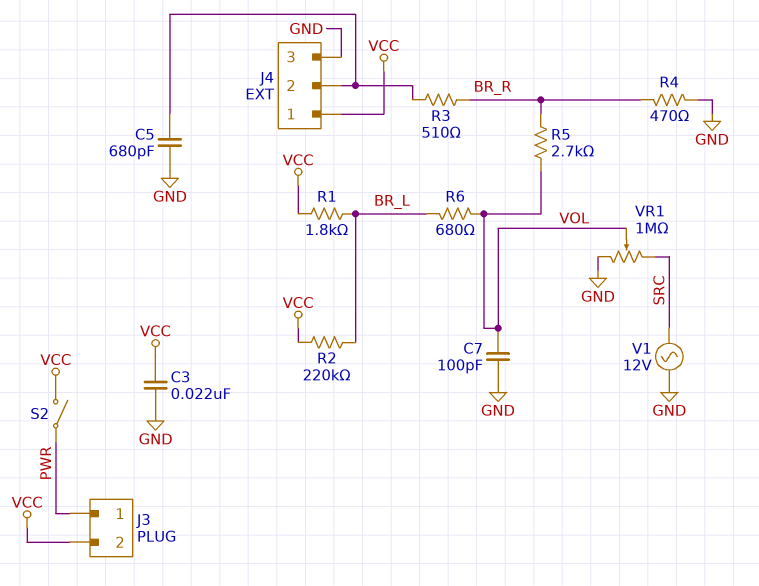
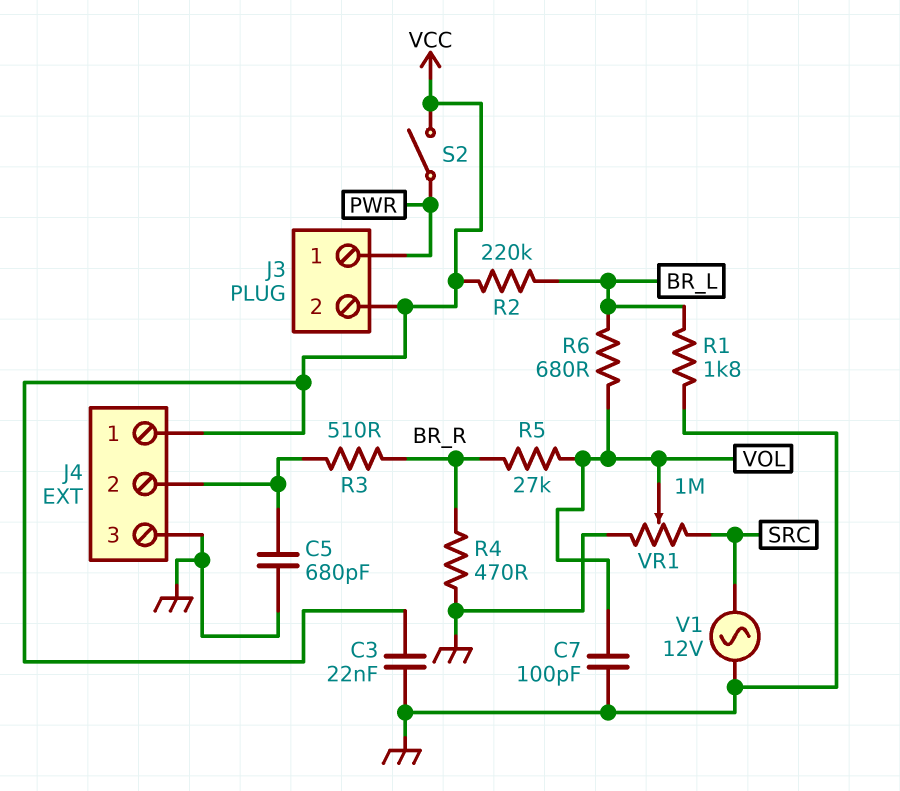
R1: 1.8k (BR_L, VCC) -> 1.8k (BR_L, GND)
R5: 2.7k (BR_R, VOL) -> 27k (BR_R, VOL)

